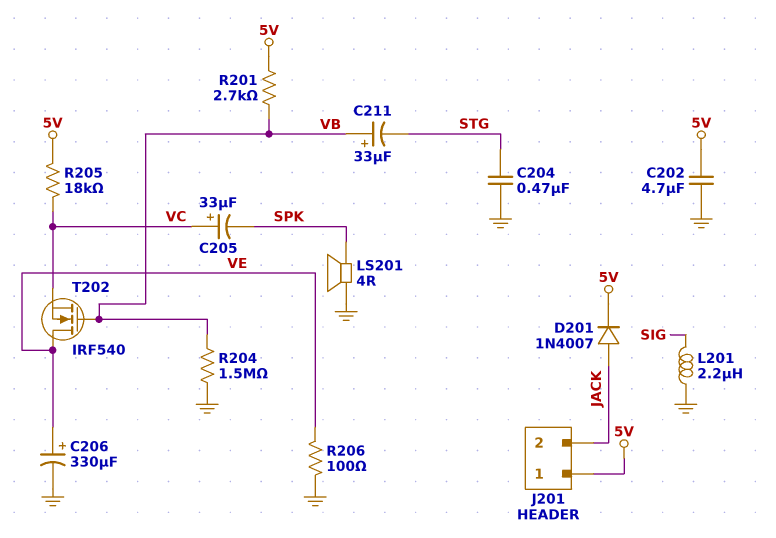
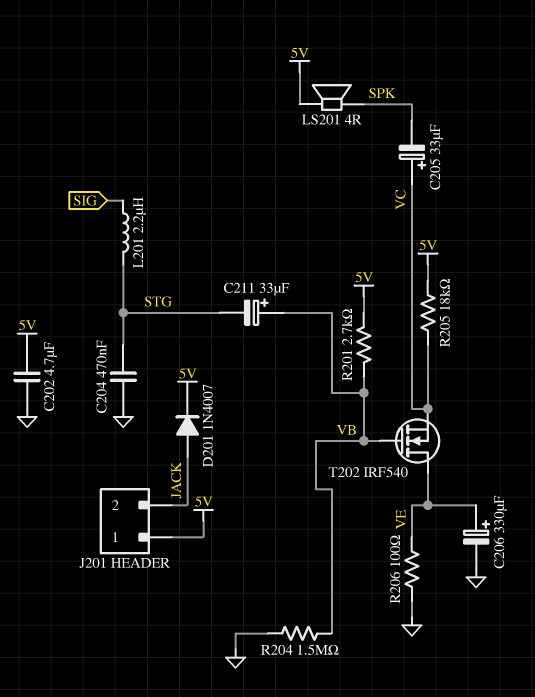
L201: 2.2uH (GND, SIG) -> 2.2uH (SIG, STG)
LS201: speaker 4R (GND, SPK) -> speaker 4R (5V, SPK)

